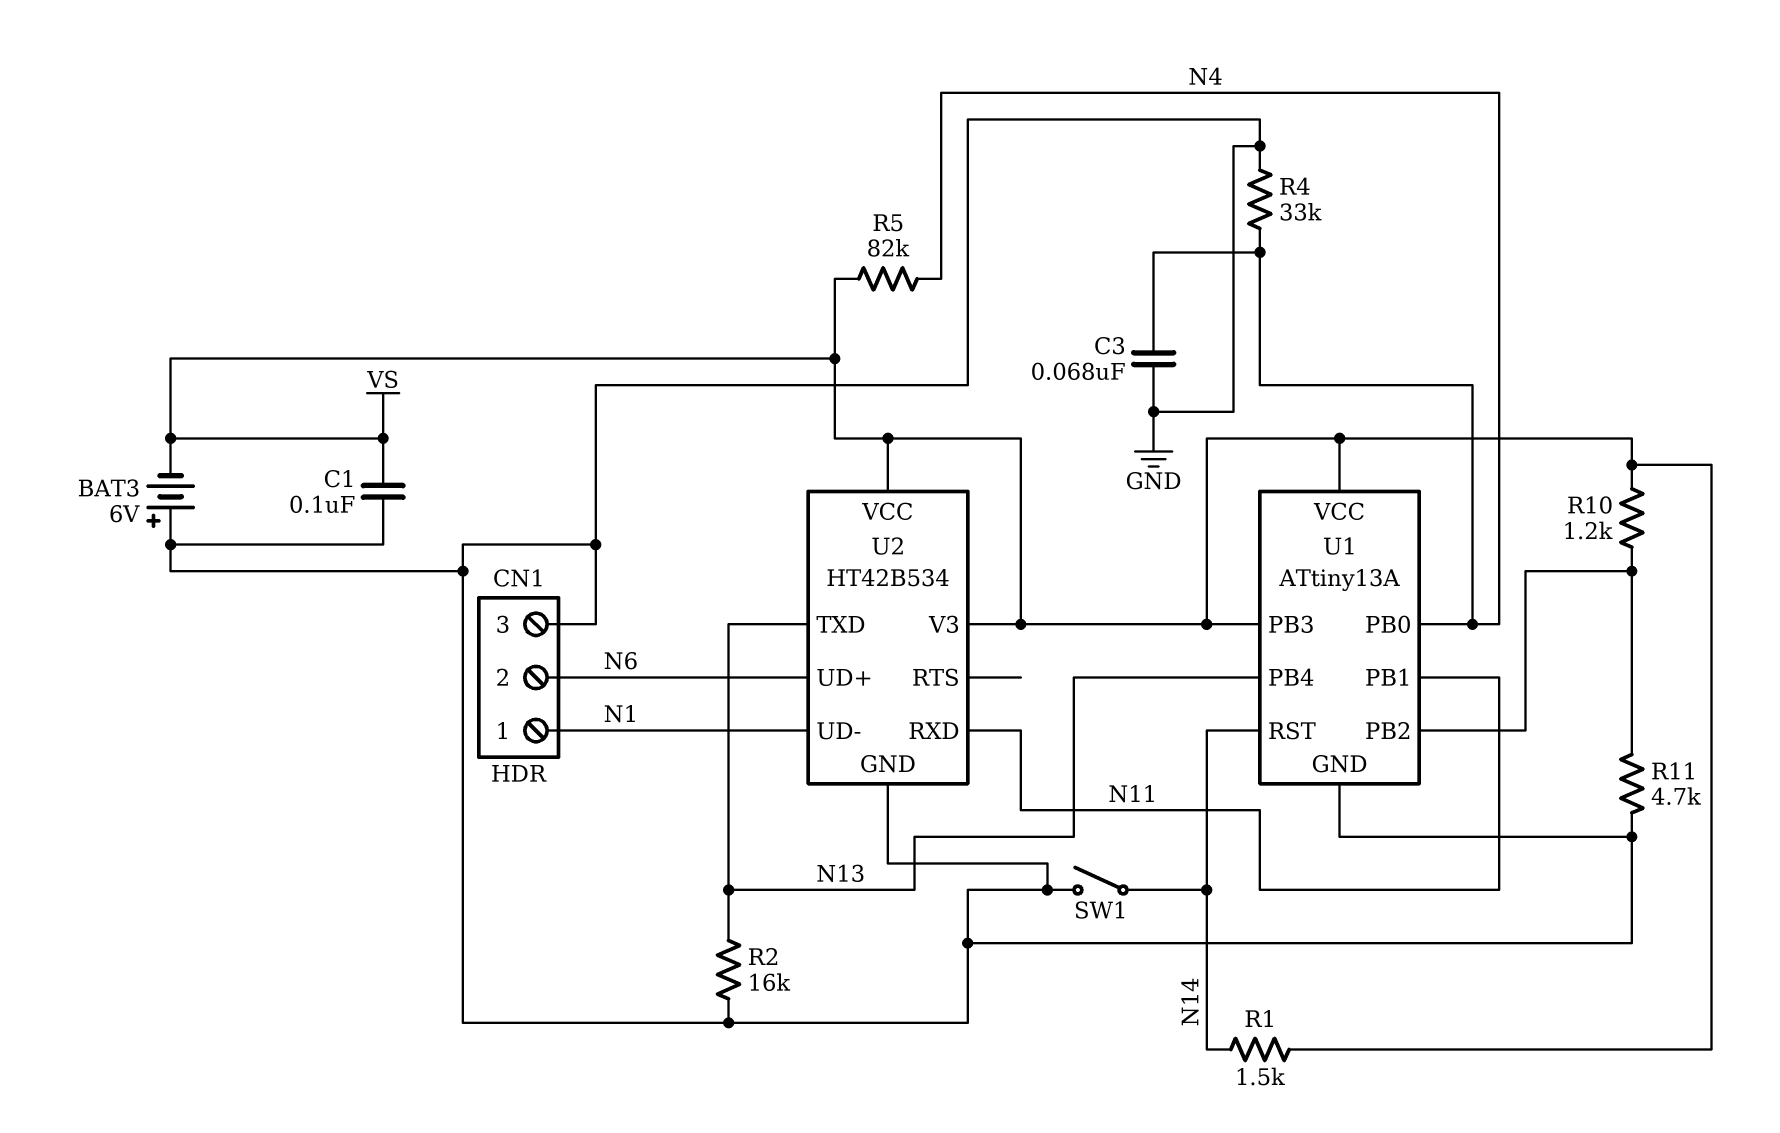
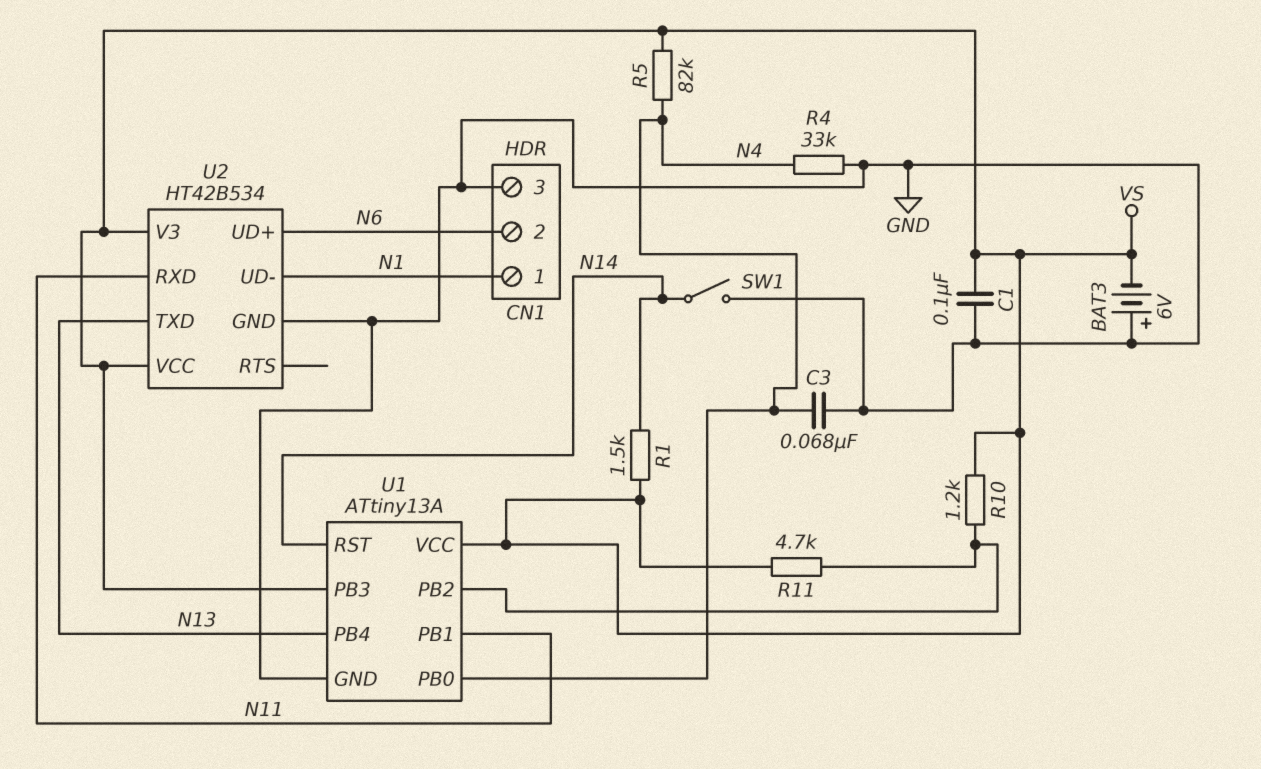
R2: 16k (GND, N13) -> none
R11: 4.7k (GND, U1/PB2) -> 4.7k (U1/PB2, VS)

